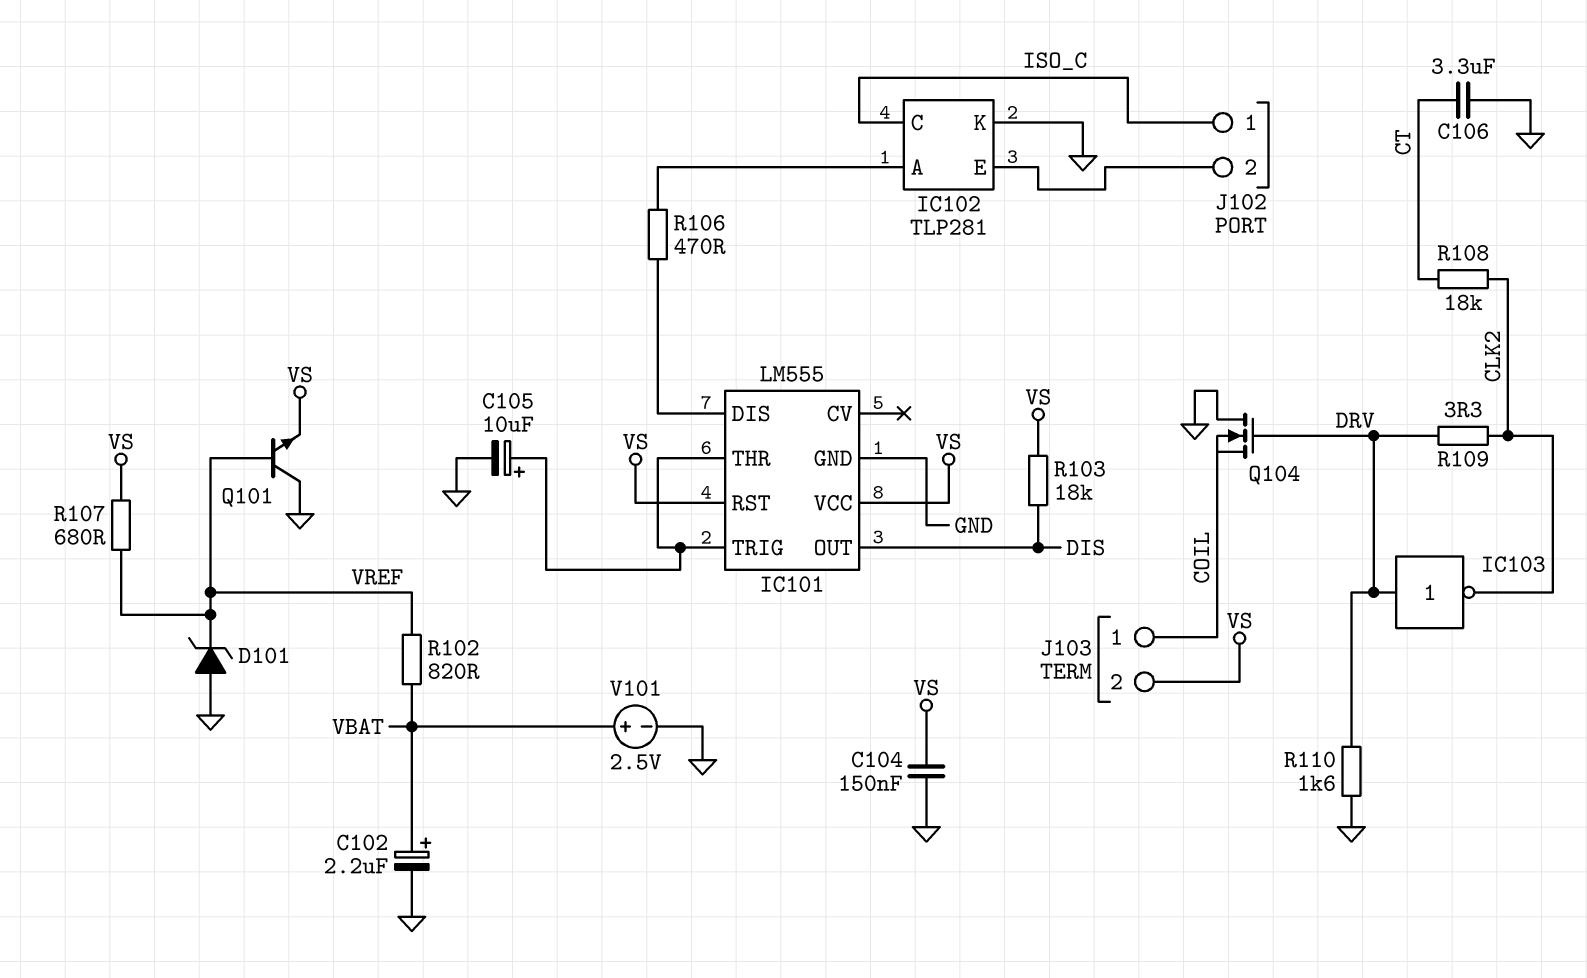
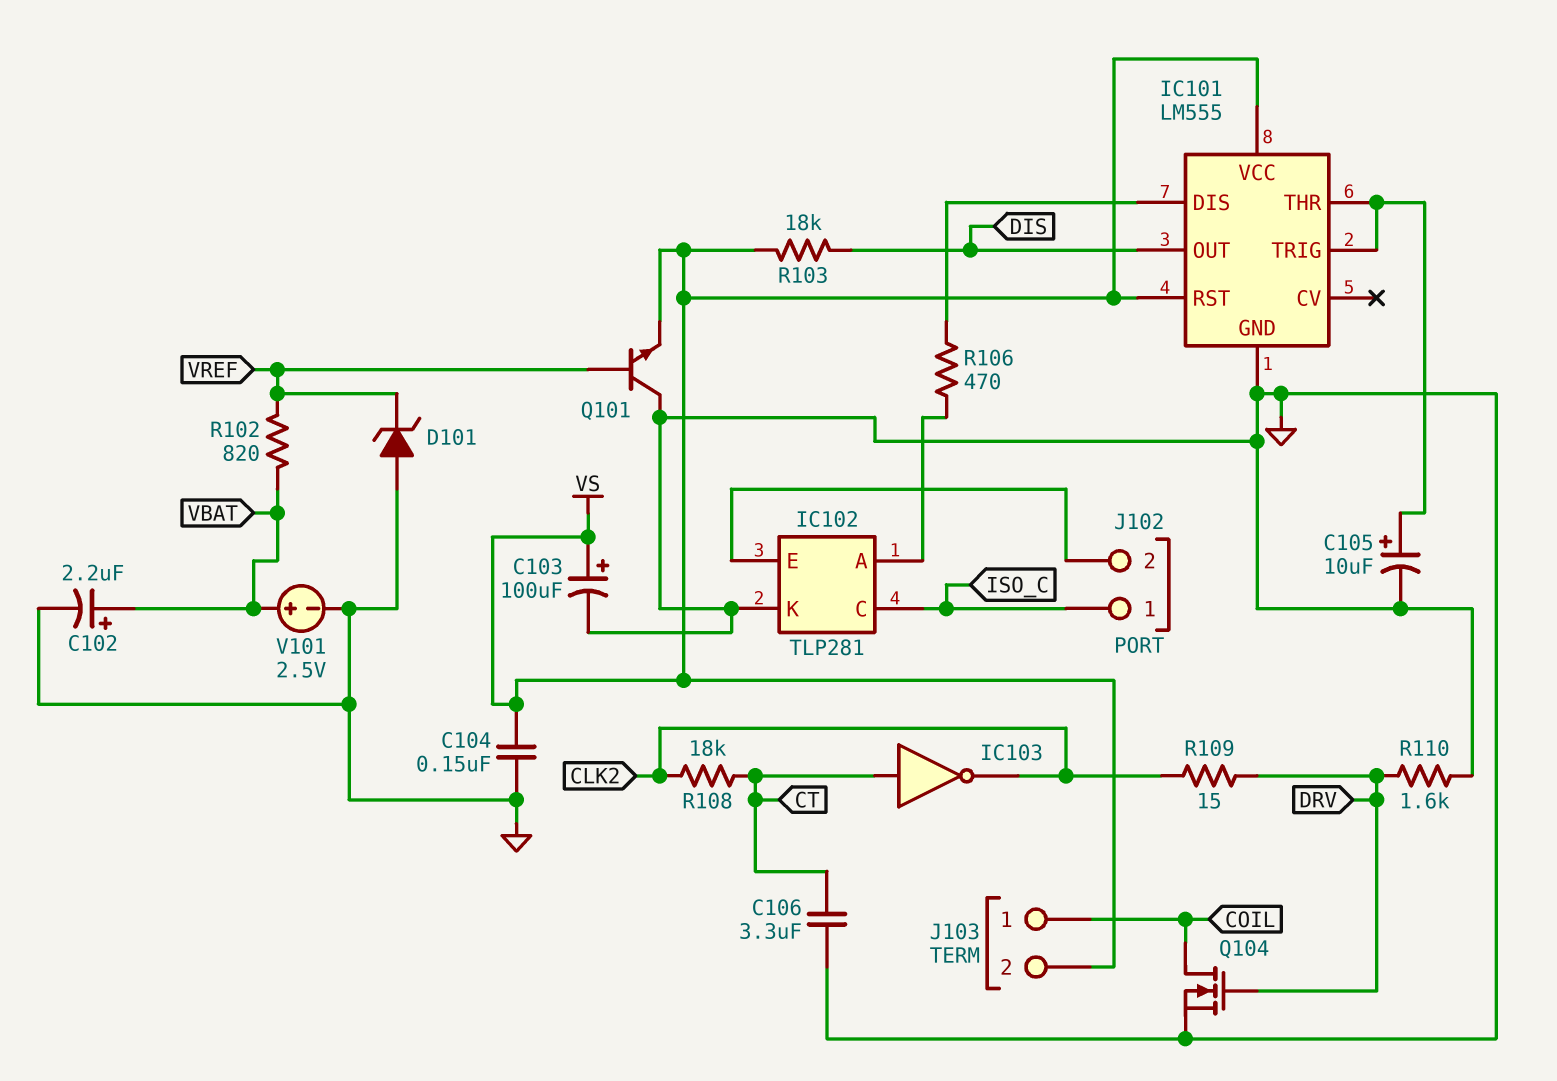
C103: none -> 100uF (plus VS, minus GND)
IC103: NOT (in DRV, out CLK2) -> NOT (in CT, out CLK2)
Q104: NMOS (G DRV, D GND, S COIL) -> NMOS (G DRV, D COIL, S GND)
R107: 680 (VREF, VS) -> none
R109: 3.3 (CLK2, DRV) -> 15 (CLK2, DRV)

